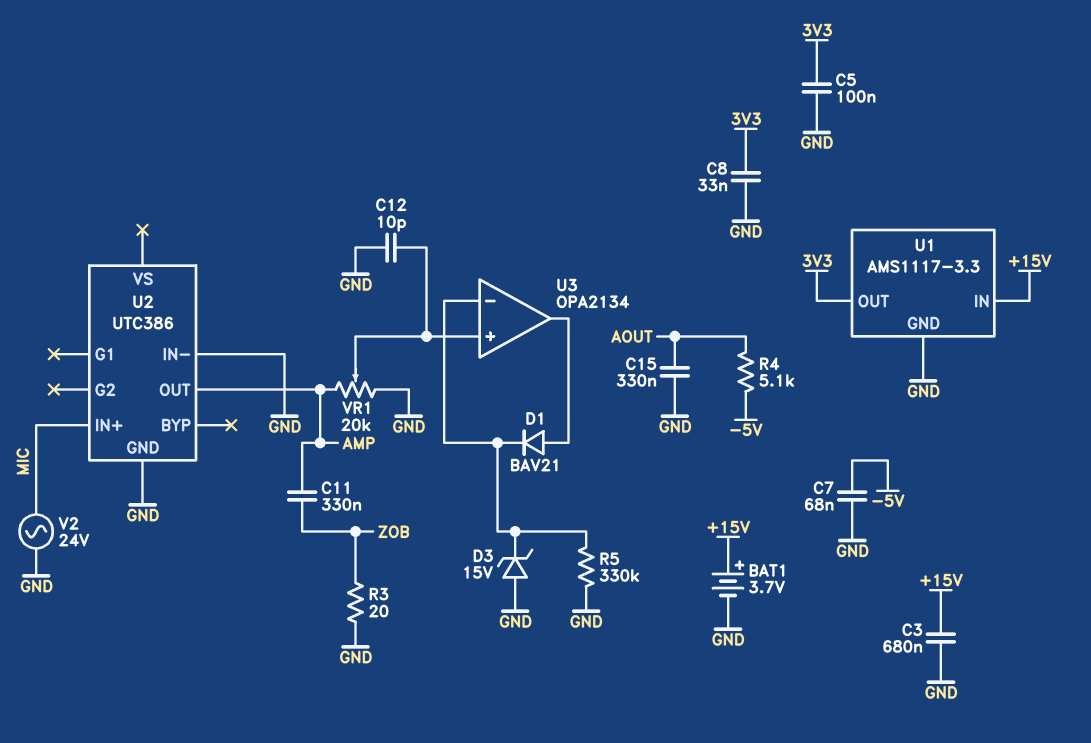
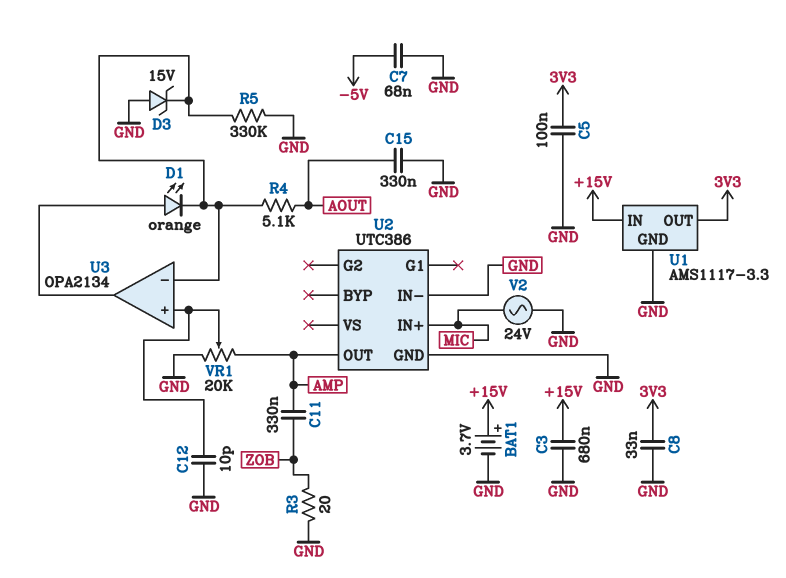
D1: diode BAV21 (A U3/out, K U3/in-) -> LED orange (A U3/out, K U3/in-)
R4: 5.1k (-5V, AOUT) -> 5.1k (AOUT, U3/in-)

